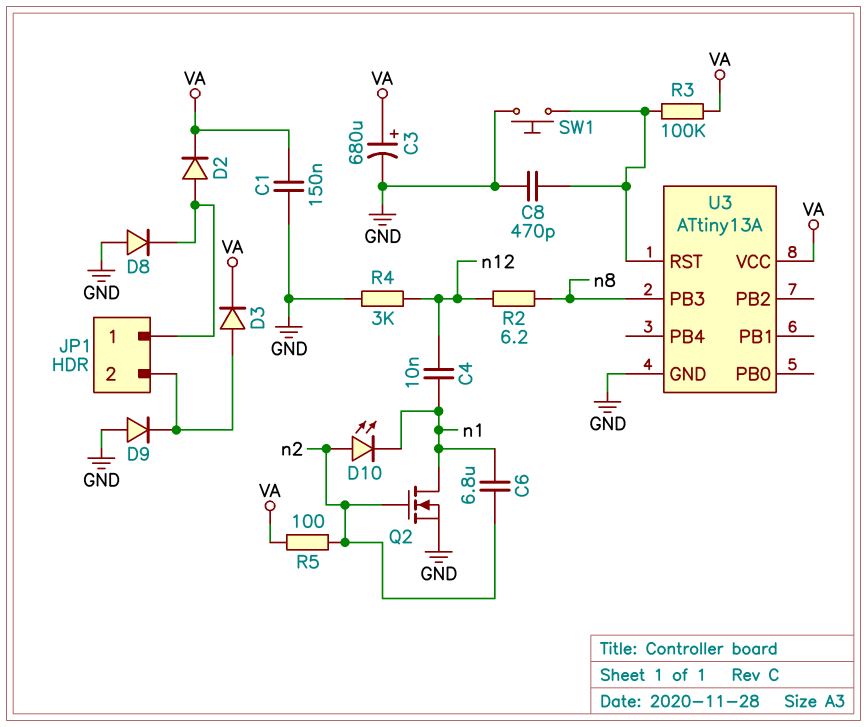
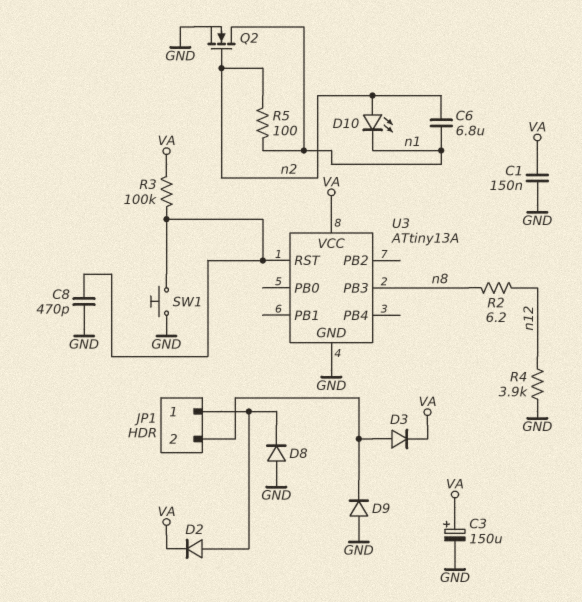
C3: 680uF (plus VA, minus GND) -> 150uF (plus VA, minus GND)
C4: 10nF (n1, n12) -> none
R4: 3k (GND, n12) -> 3.9k (GND, n12)
R5: 100 (VA, n2) -> 100 (n1, n2)

